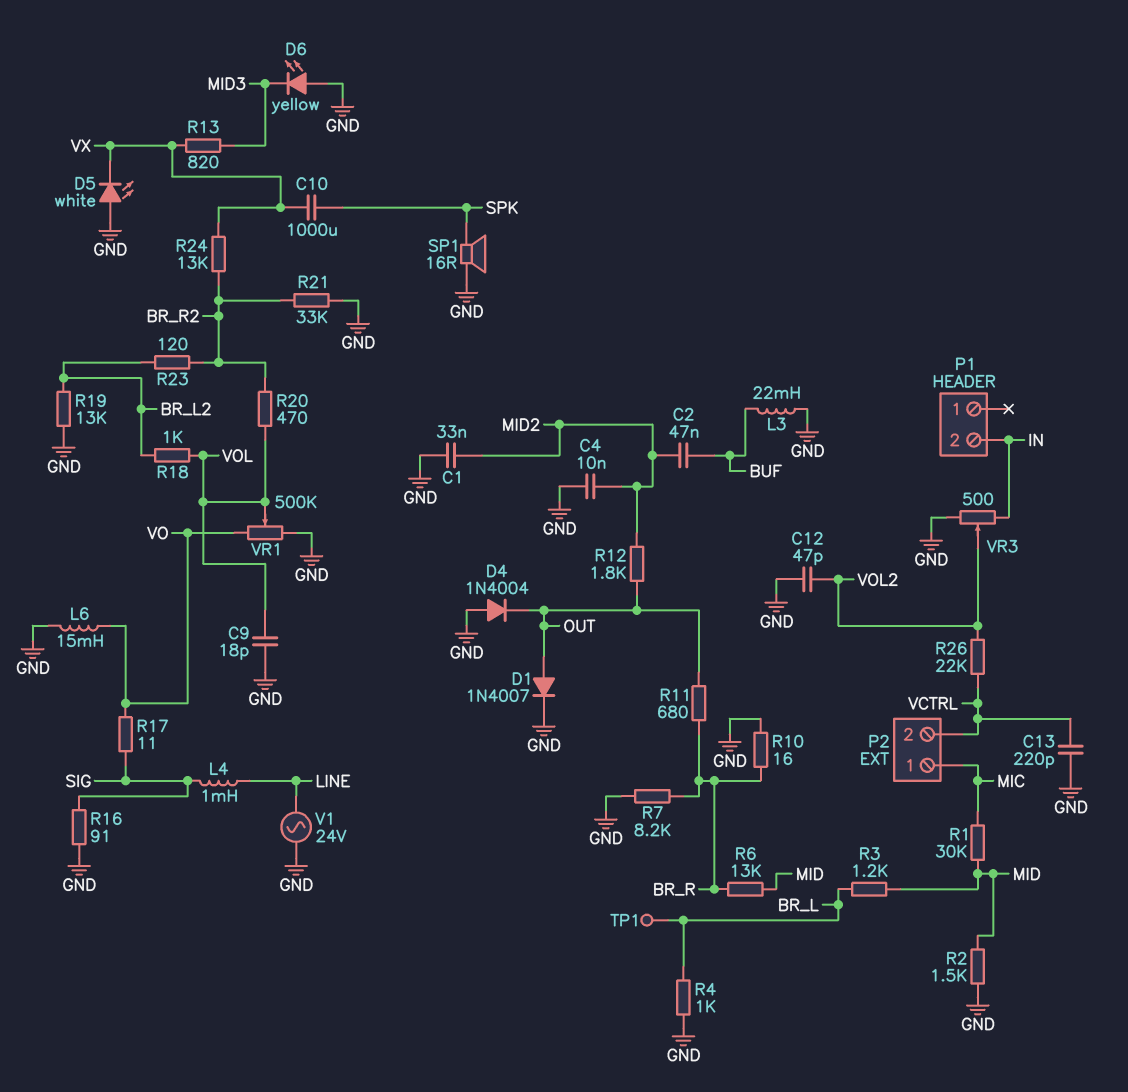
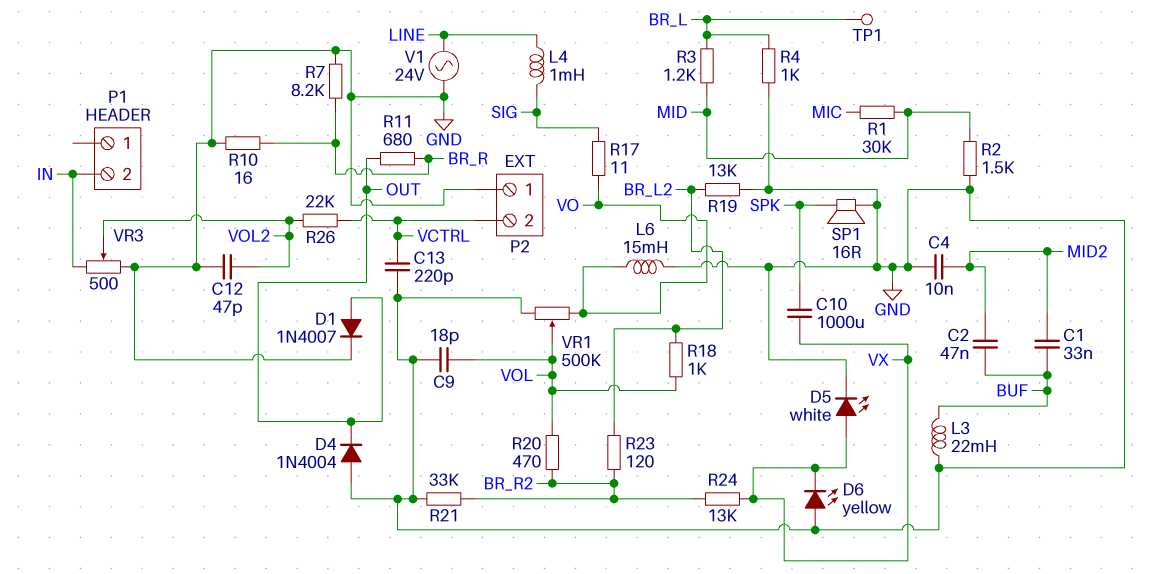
C1: 33nF (GND, MID2) -> 33nF (BUF, MID2)
D5: LED white (A GND, K VX) -> LED white (A VX, K GND)
D6: LED yellow (A GND, K MID3) -> LED yellow (A GND, K VX)
P2 pin 1: MIC -> GND
R6: 13k (BR_R, MID) -> none
R12: 1.8k (MID2, OUT) -> none
R13: 820 (MID3, VX) -> none
R16: 91 (GND, SIG) -> none

